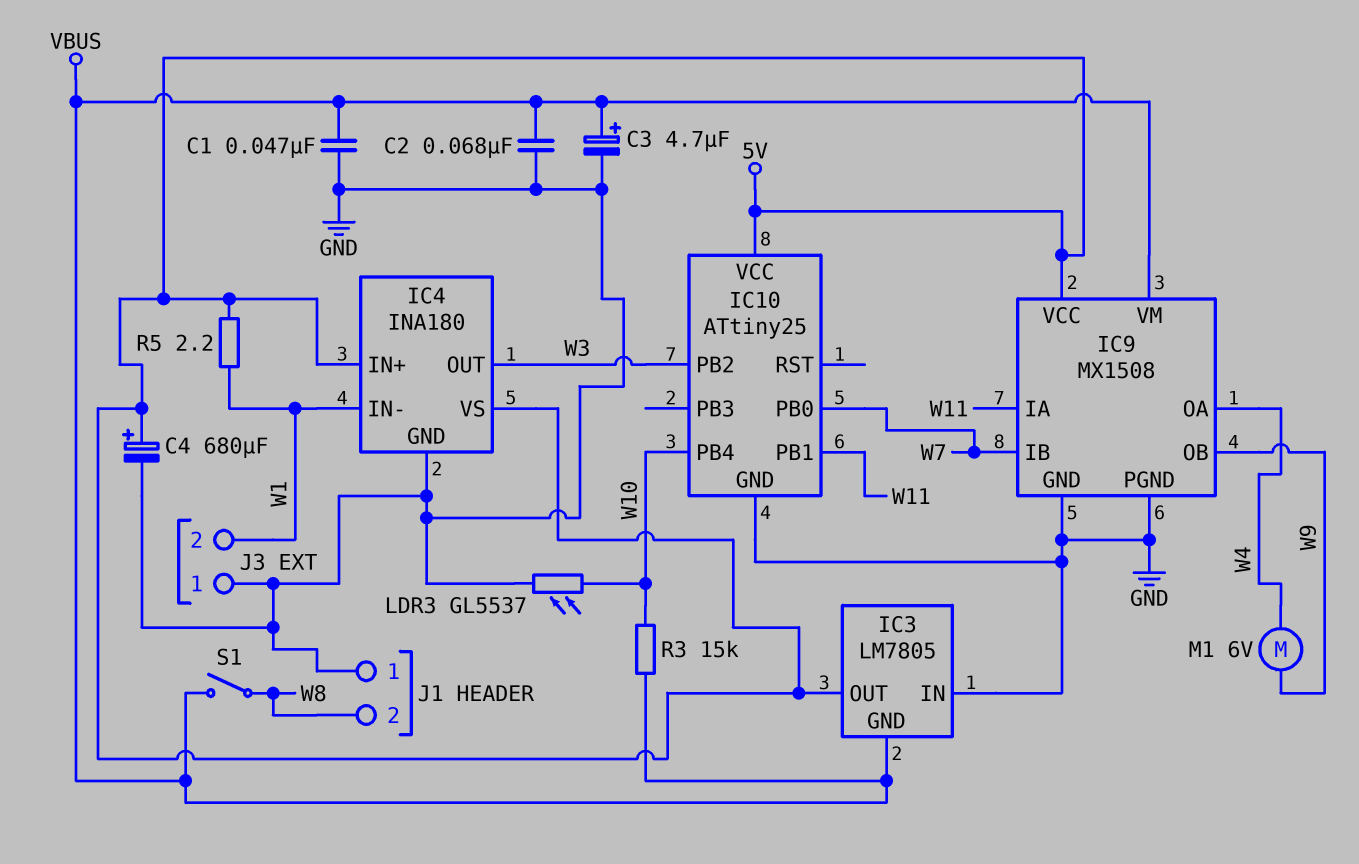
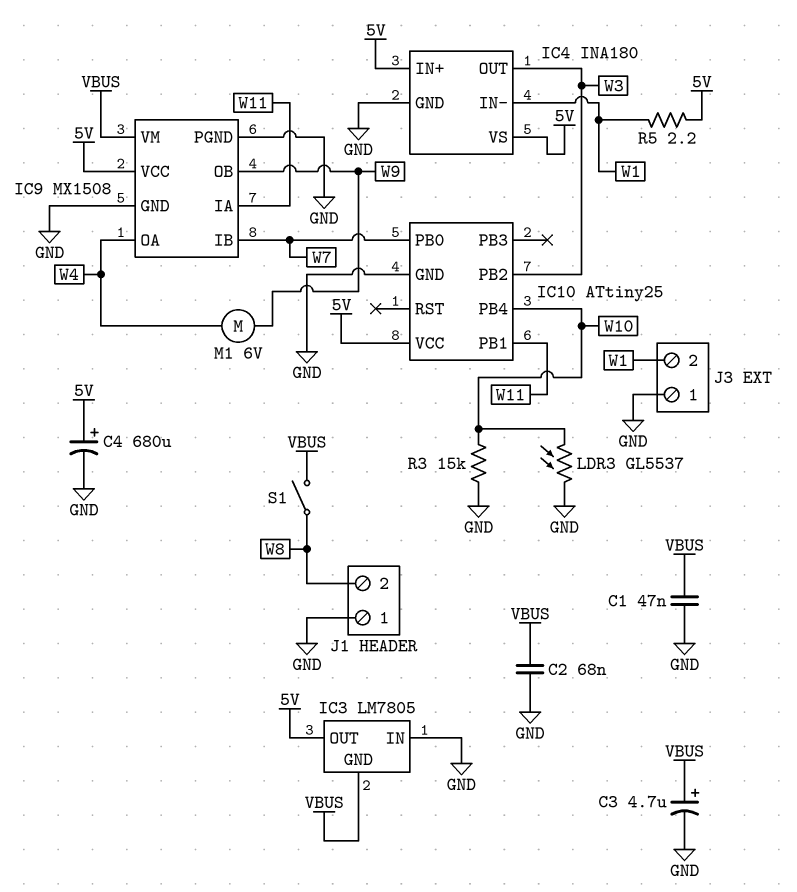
R3: 15k (VBUS, W10) -> 15k (GND, W10)

